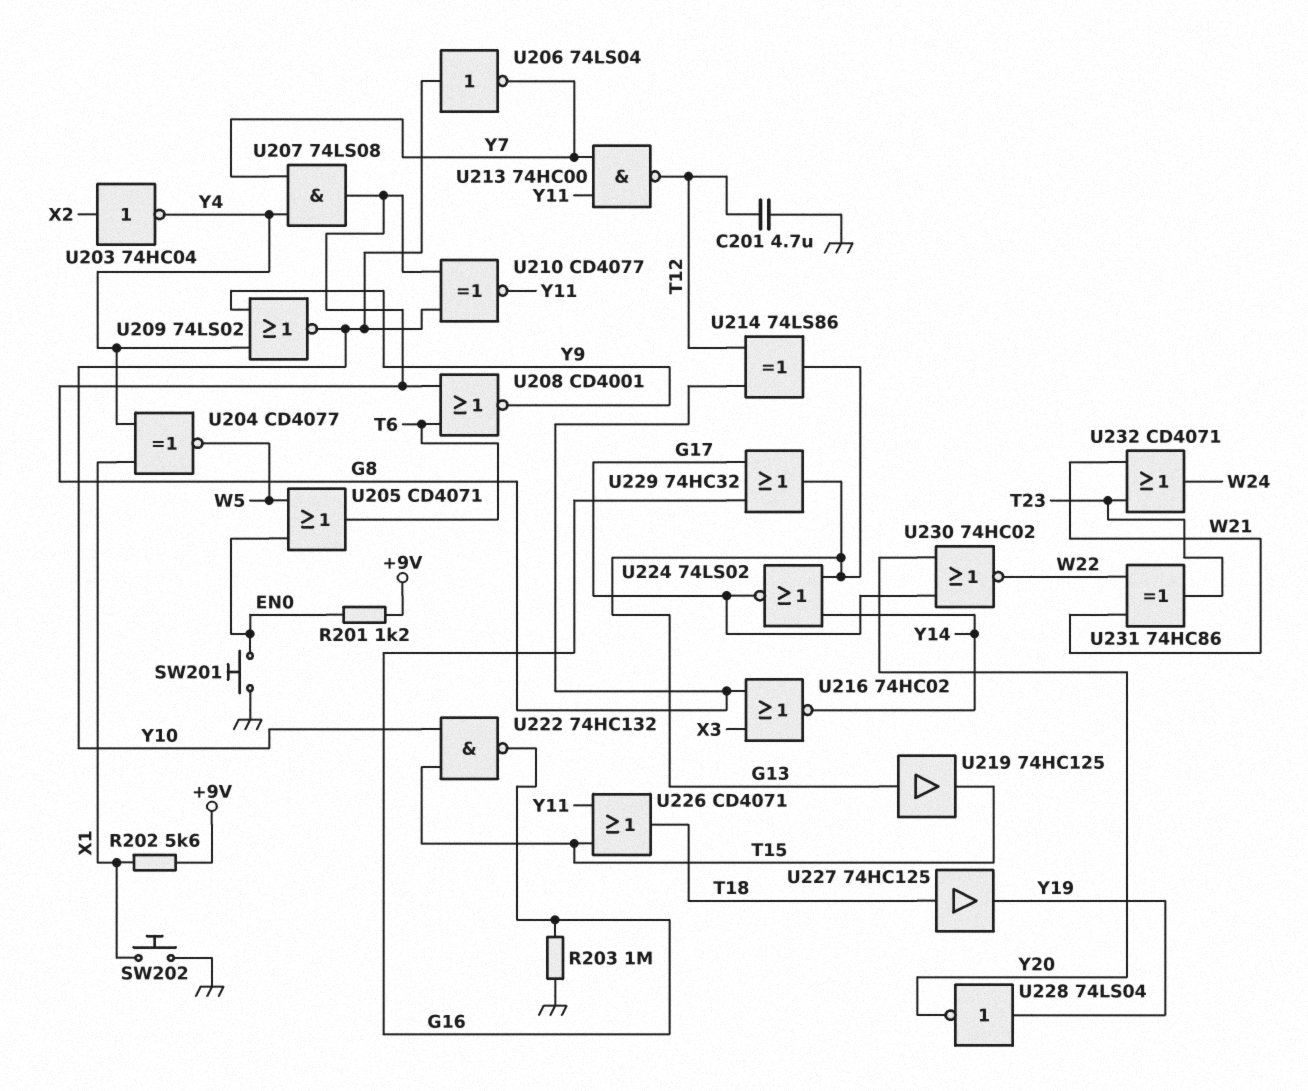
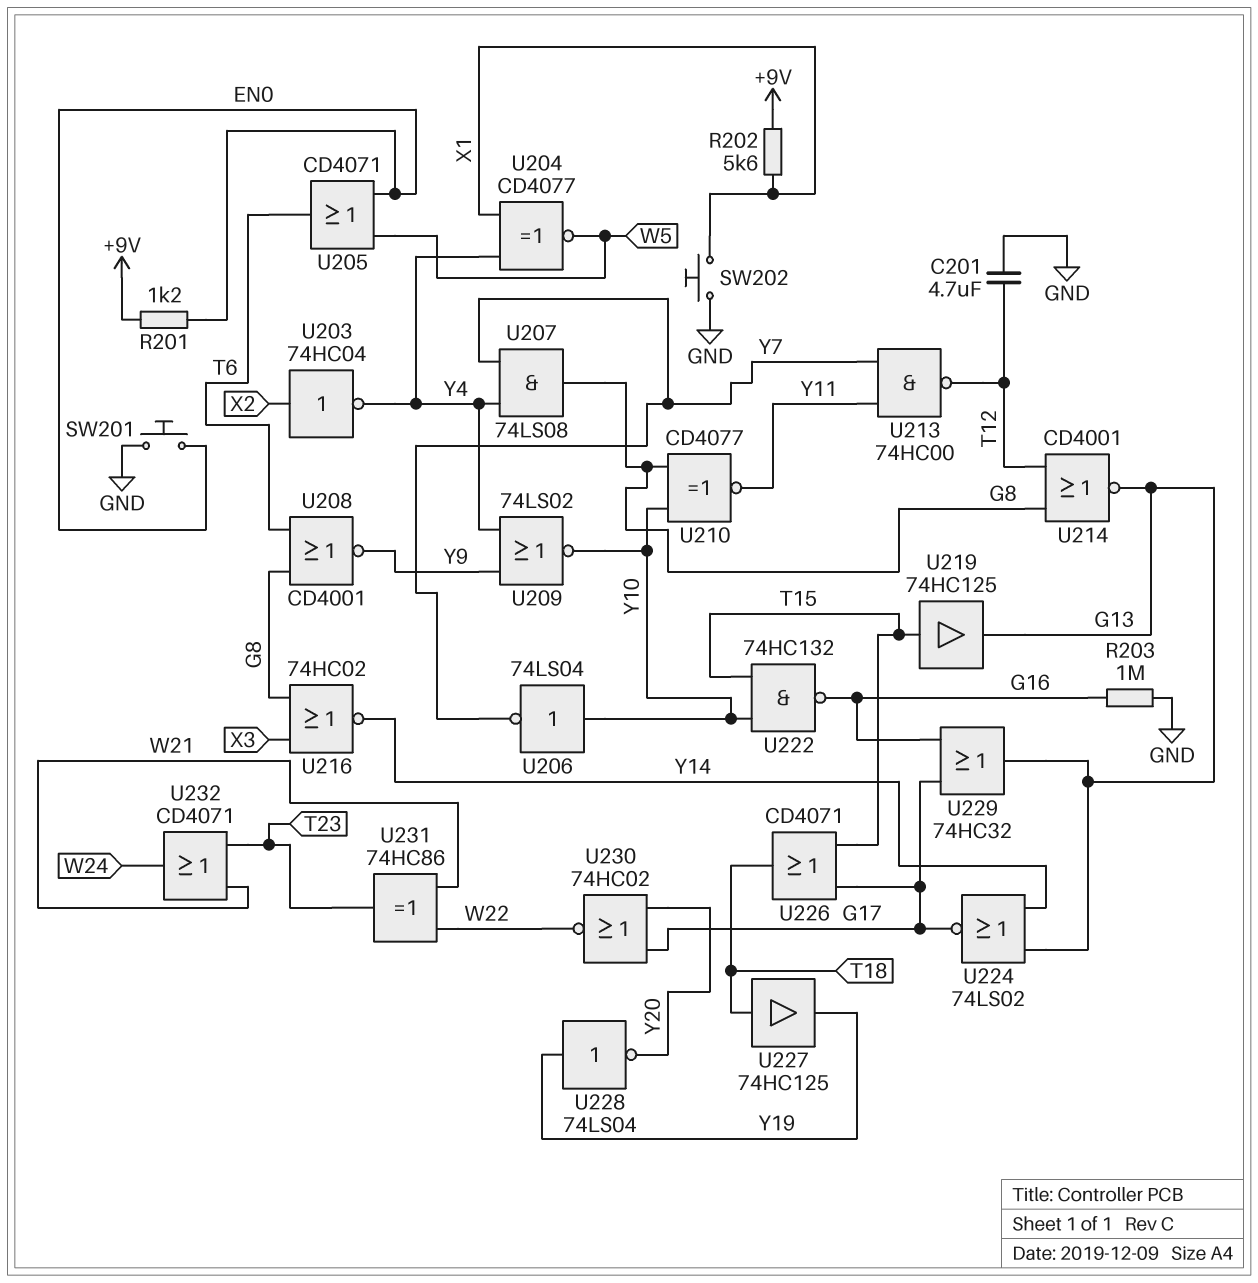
U214: XOR 74LS86 (in G8, in T12, out G13) -> NOR CD4001 (in G8, in T12, out G13)
U219: buffer 74HC125 (in G13, out T15) -> buffer 74HC125 (in T15, out G13)
U226: OR CD4071 (in T15, in Y11, out T18) -> OR CD4071 (in G17, in T15, out T18)

